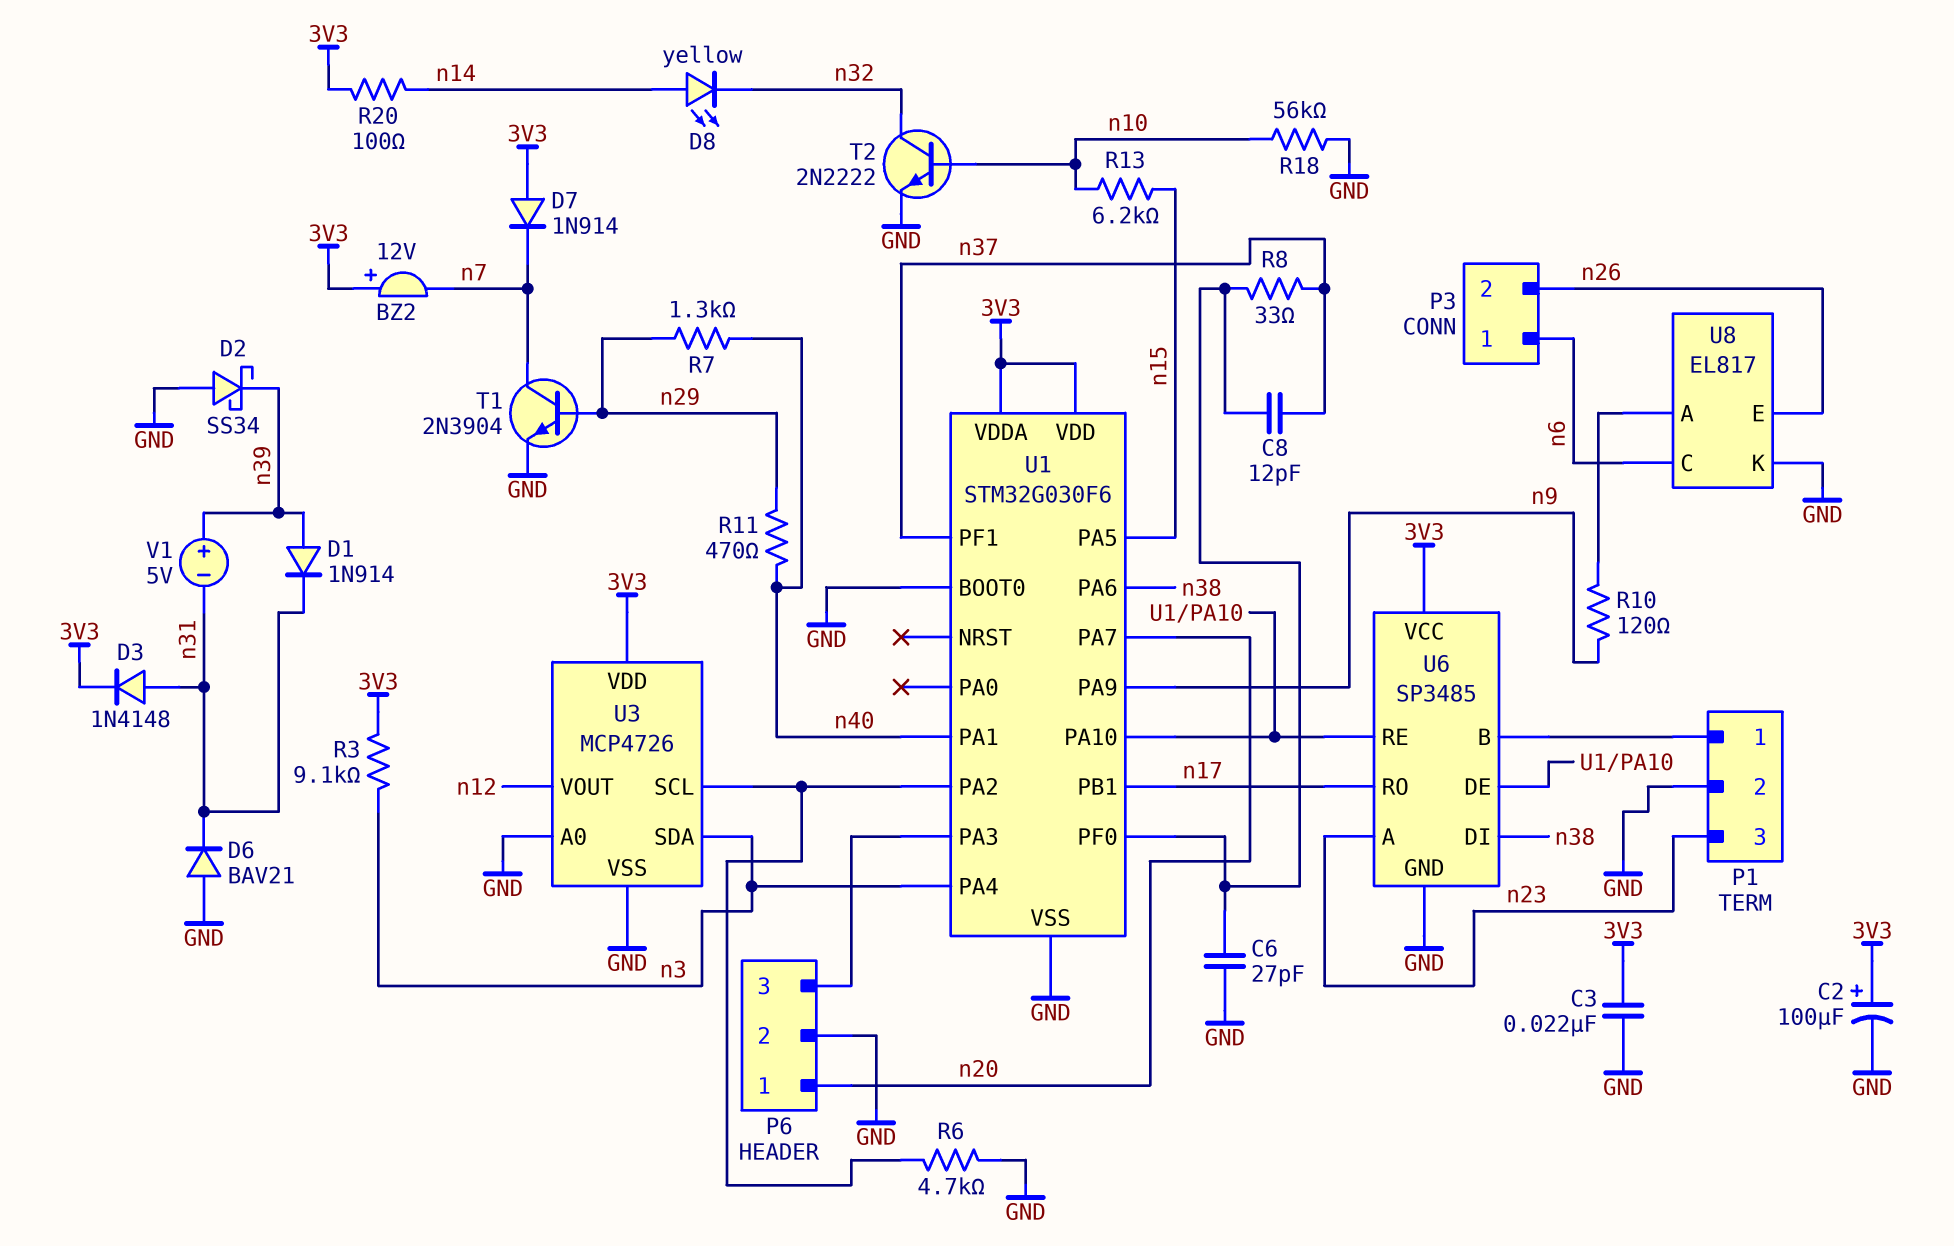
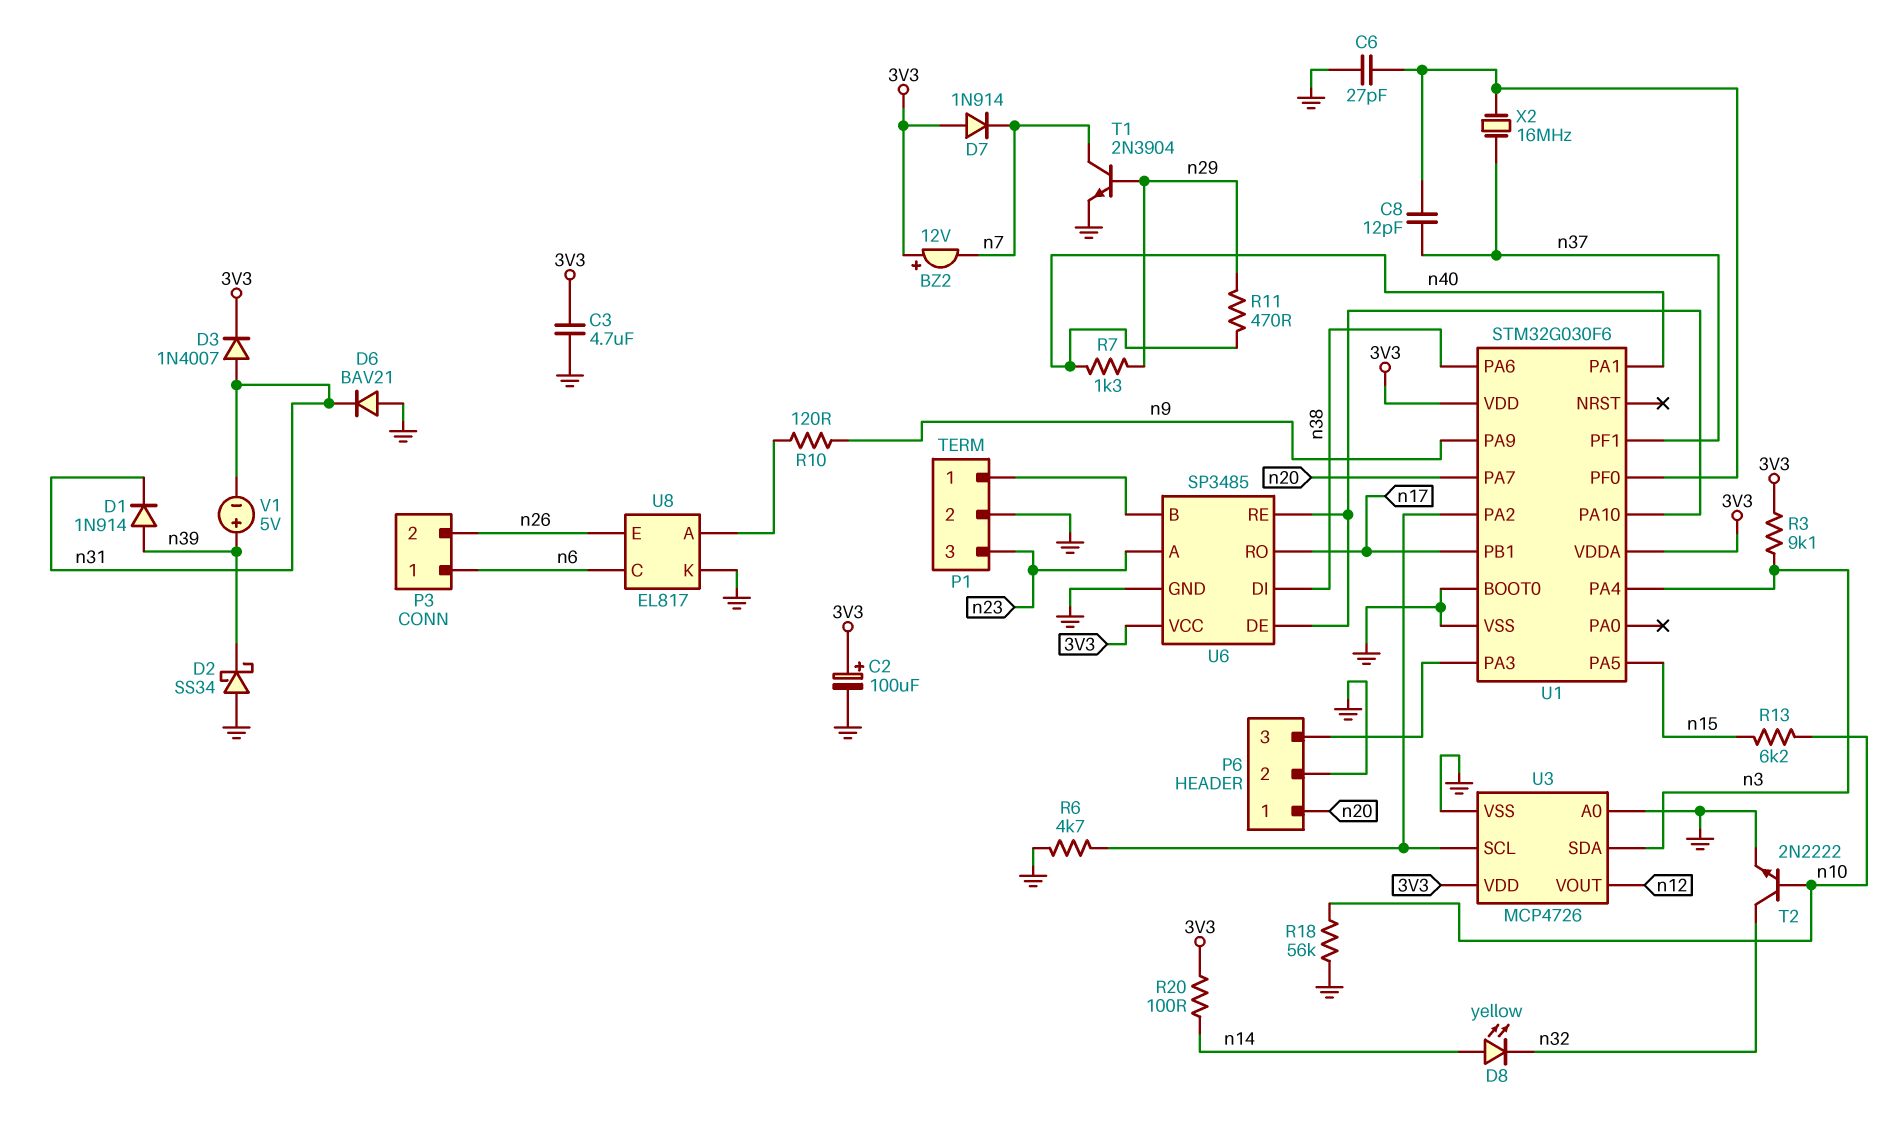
C3: 22nF (3V3, GND) -> 4.7uF (3V3, GND)
D3: diode 1N4148 (A n31, K 3V3) -> diode 1N4007 (A n31, K 3V3)
R8: 33 (U1/PF0, n37) -> none
X2: none -> 16MHz (U1/PF0, n37)

